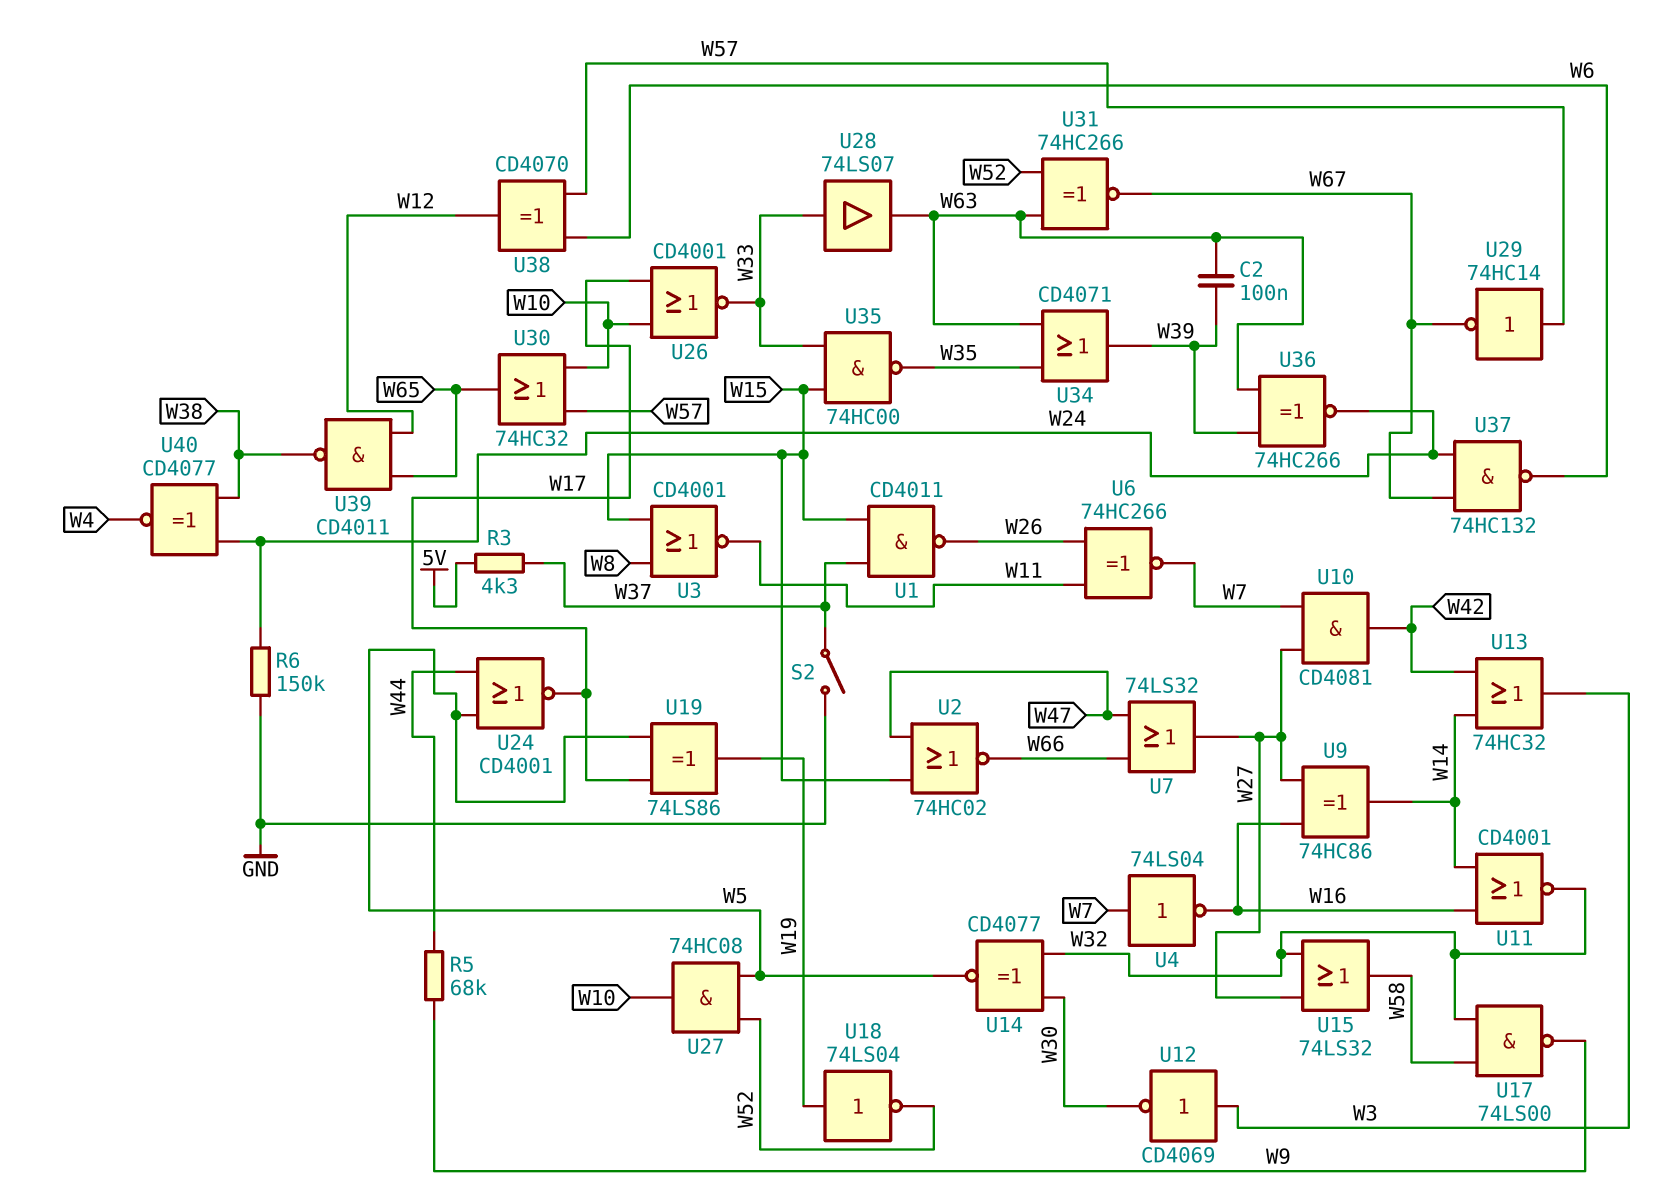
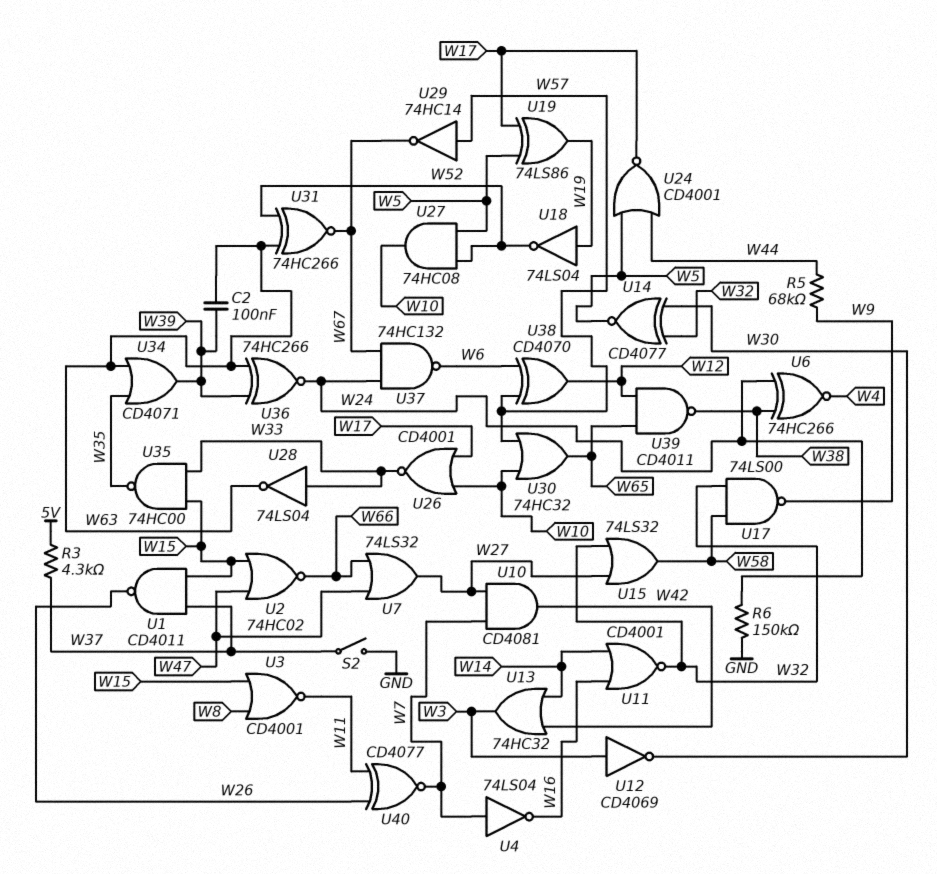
U6: XNOR 74HC266 (in W11, in W26, out W7) -> XNOR 74HC266 (in W24, in W38, out W4)
U9: XOR 74HC86 (in W16, in W27, out W14) -> none
U28: buffer 74LS07 (in W33, out W63) -> NOT 74LS04 (in W33, out W63)
U40: XNOR CD4077 (in W24, in W38, out W4) -> XNOR CD4077 (in W11, in W26, out W7)

